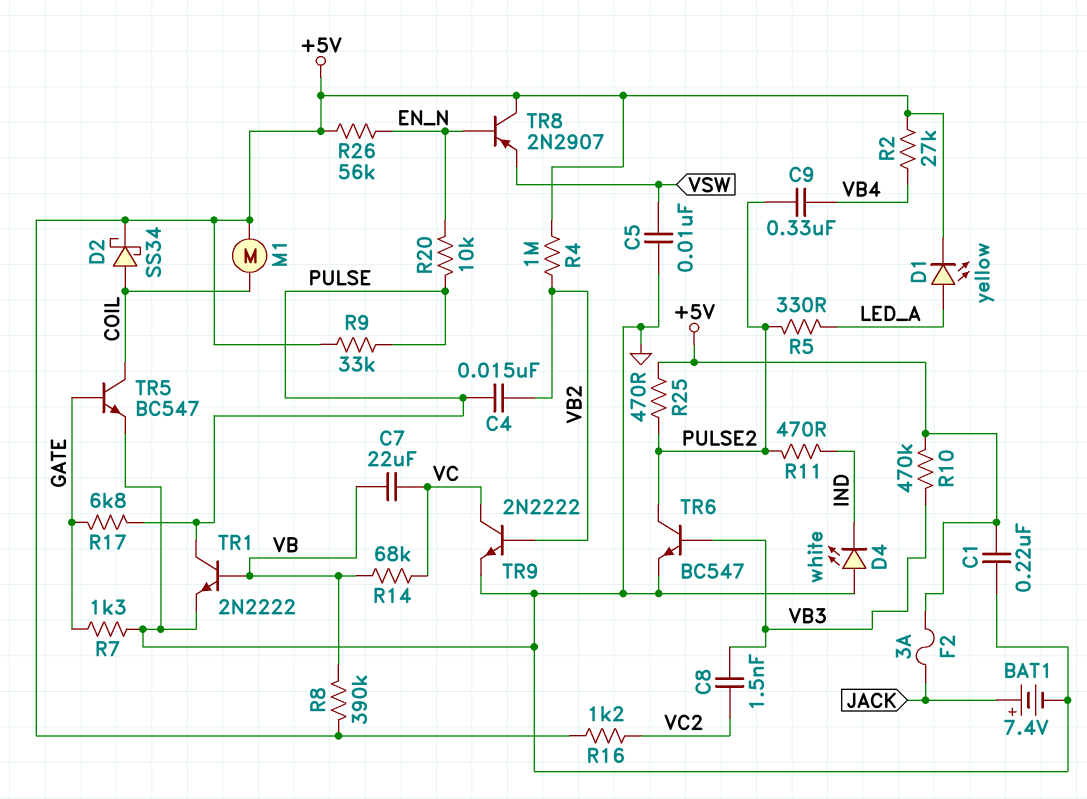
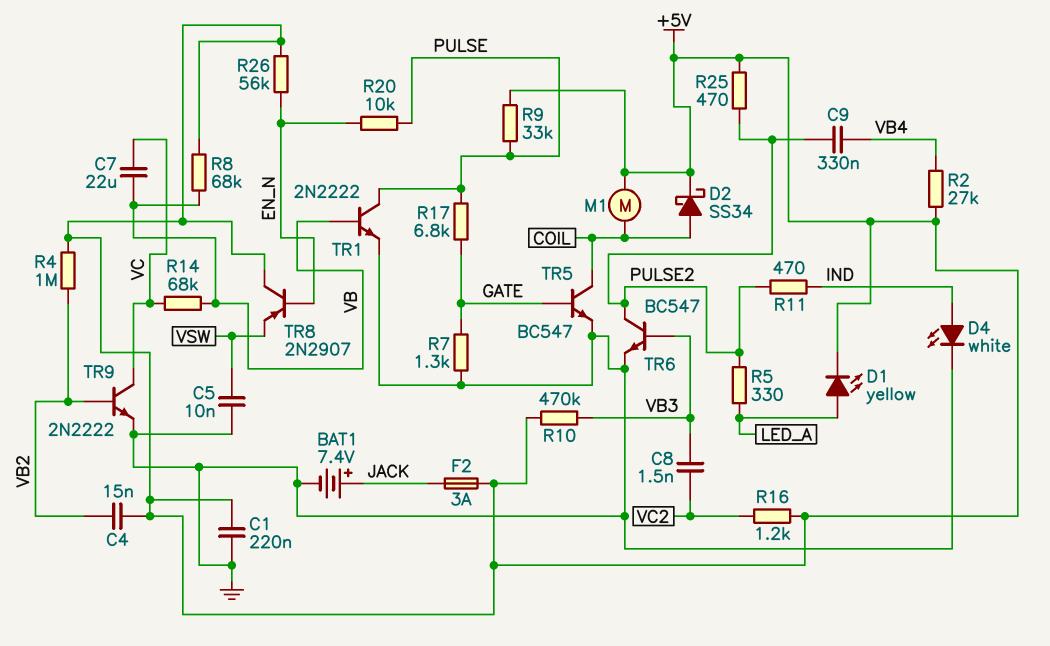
C4: 15nF (PULSE, VB2) -> 15nF (+5V, VB2)
D4: LED white (A GND, K IND) -> LED white (A IND, K GND)
R8: 390k (+5V, VB) -> 68k (+5V, VB)

